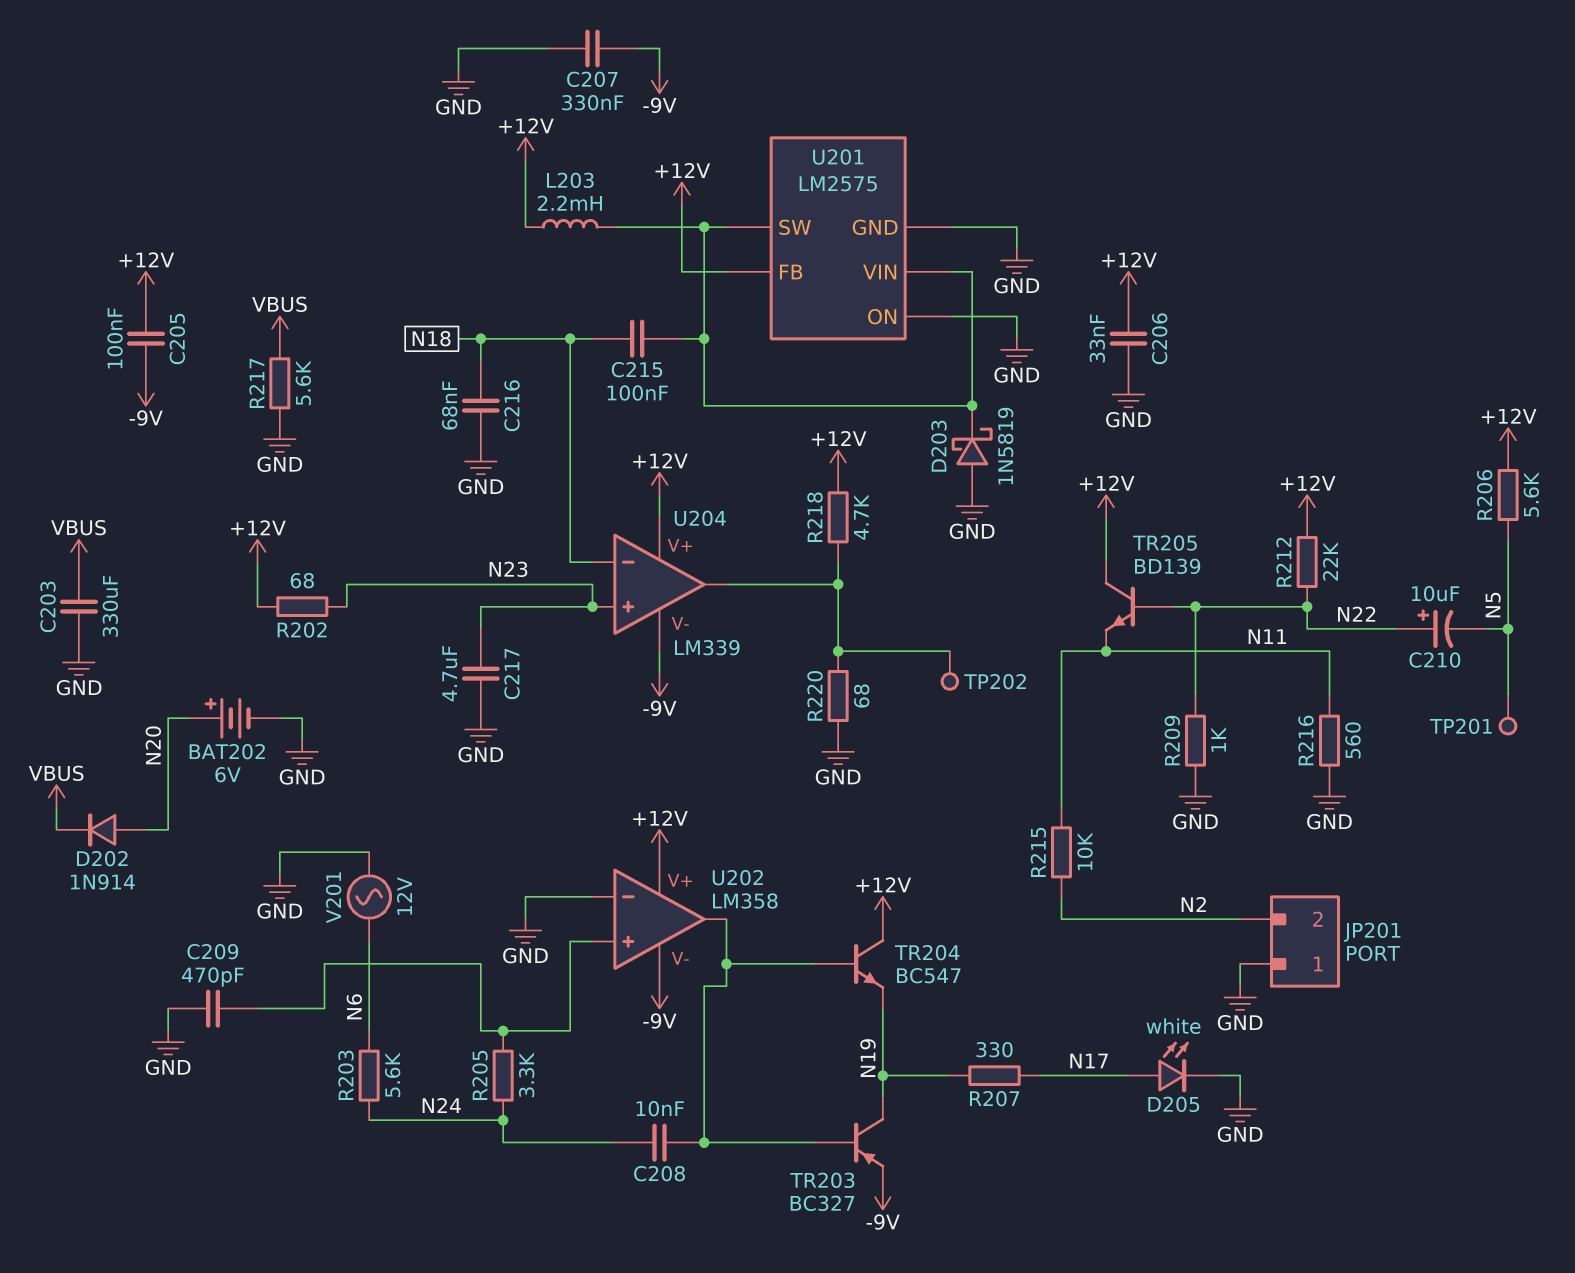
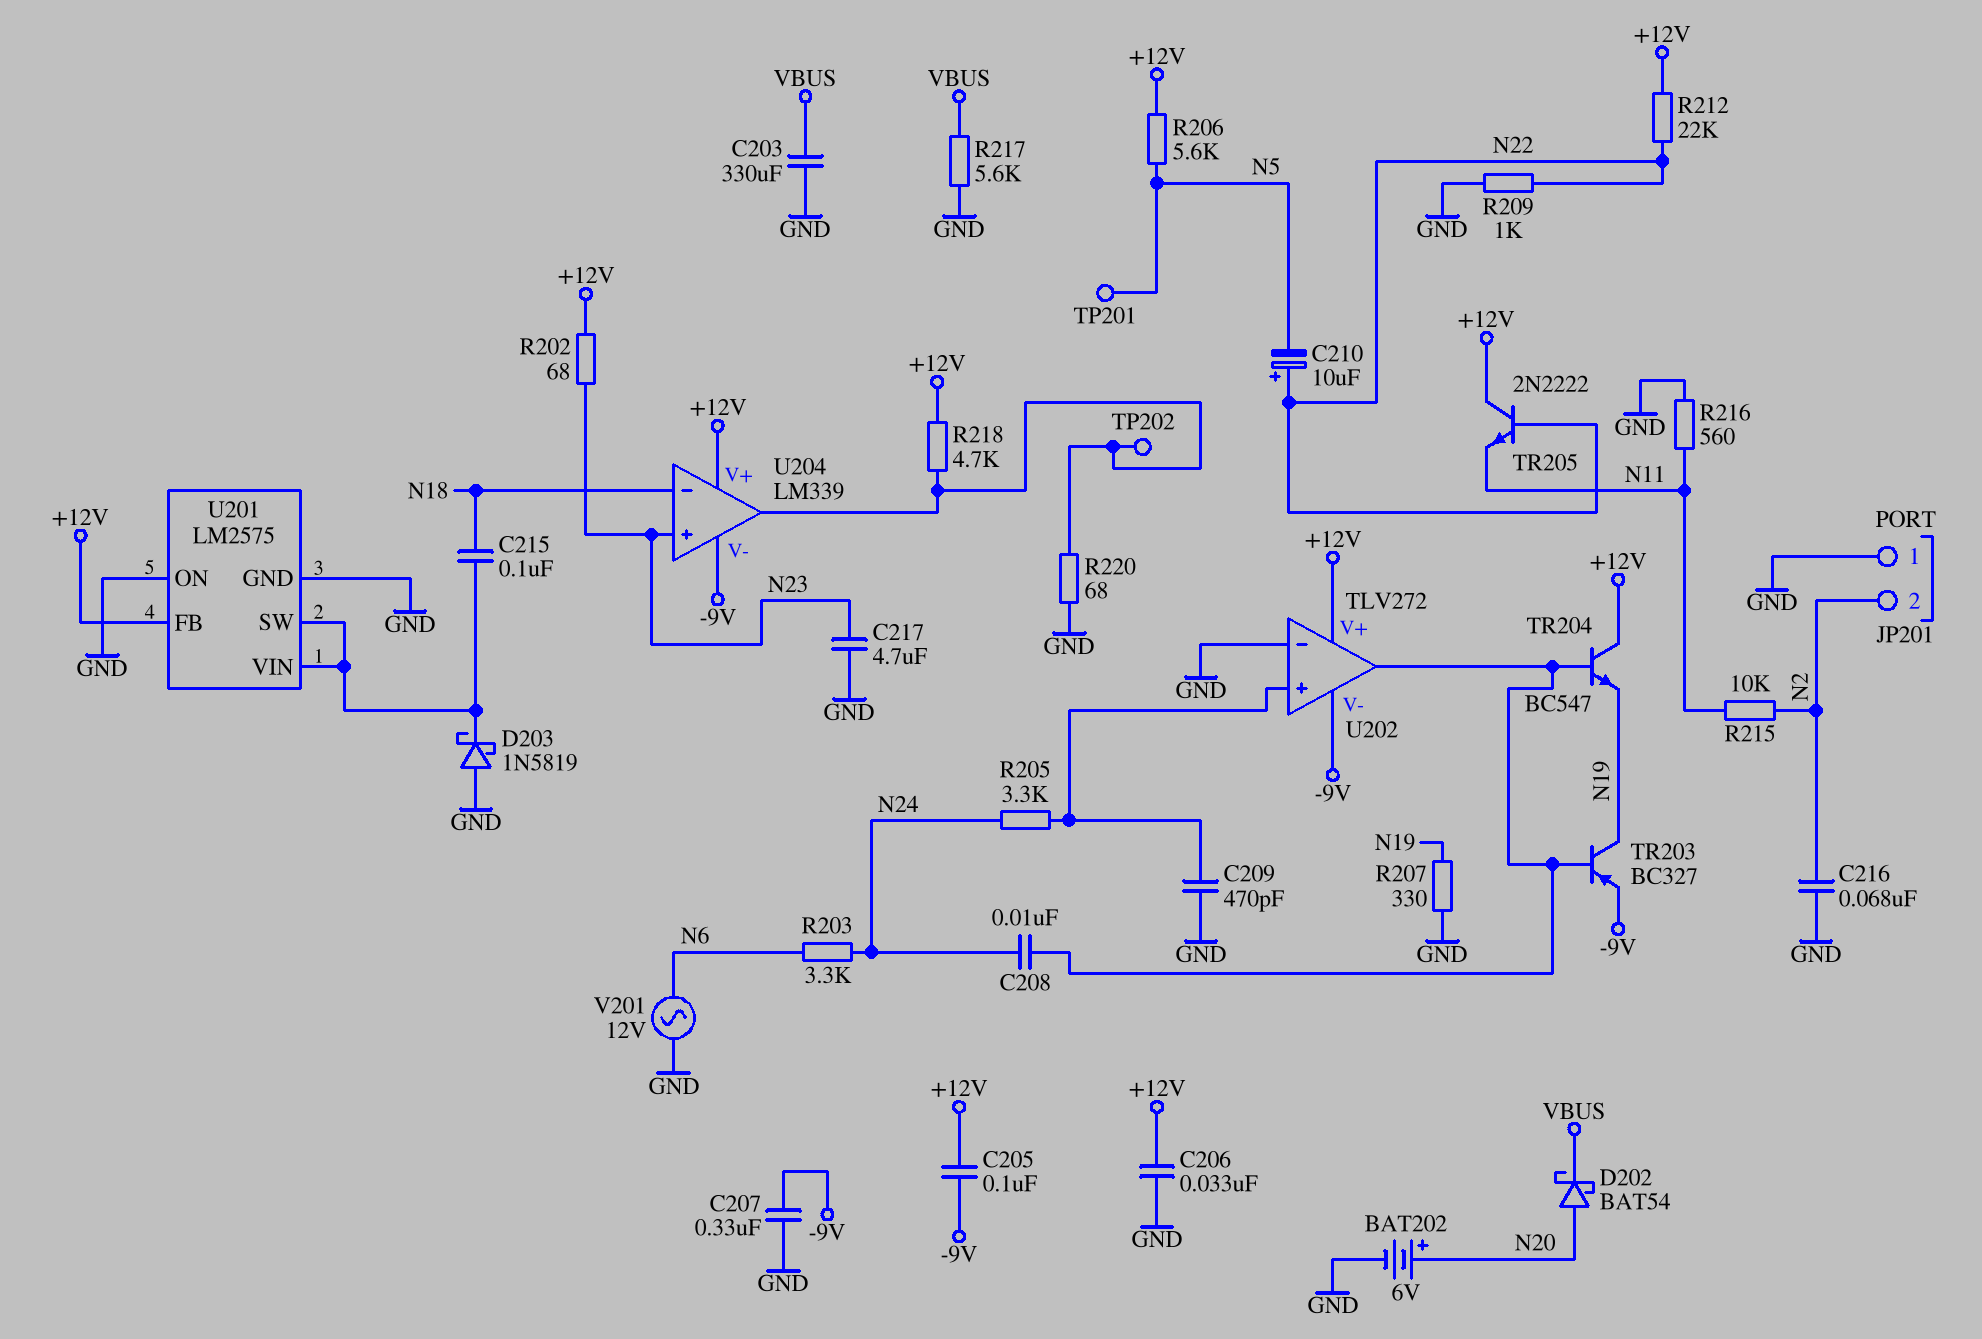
C216: 68nF (GND, N18) -> 68nF (GND, N2)
D202: diode 1N914 (A N20, K VBUS) -> schottky BAT54 (A N20, K VBUS)
D205: LED white (A N17, K GND) -> none
L203: 2.2mH (+12V, U201/SW) -> none
R203: 5.6k (N6, N24) -> 3.3k (N6, N24)
R207: 330 (N17, N19) -> 330 (GND, N19)
TR205: NPN BD139 (B N22, C +12V, E N11) -> NPN 2N2222 (B N22, C +12V, E N11)
U202: LM358 -> TLV272

